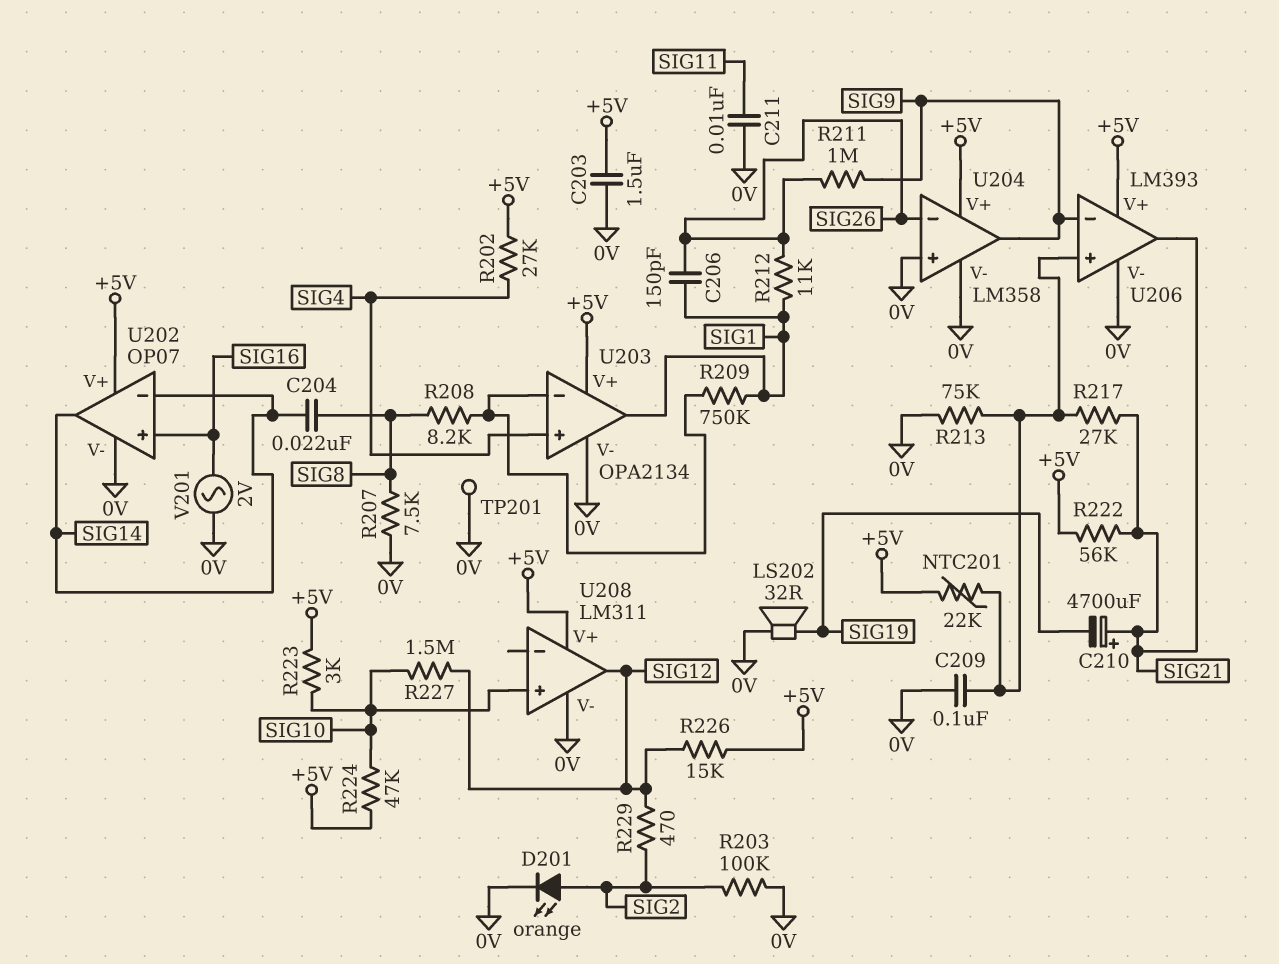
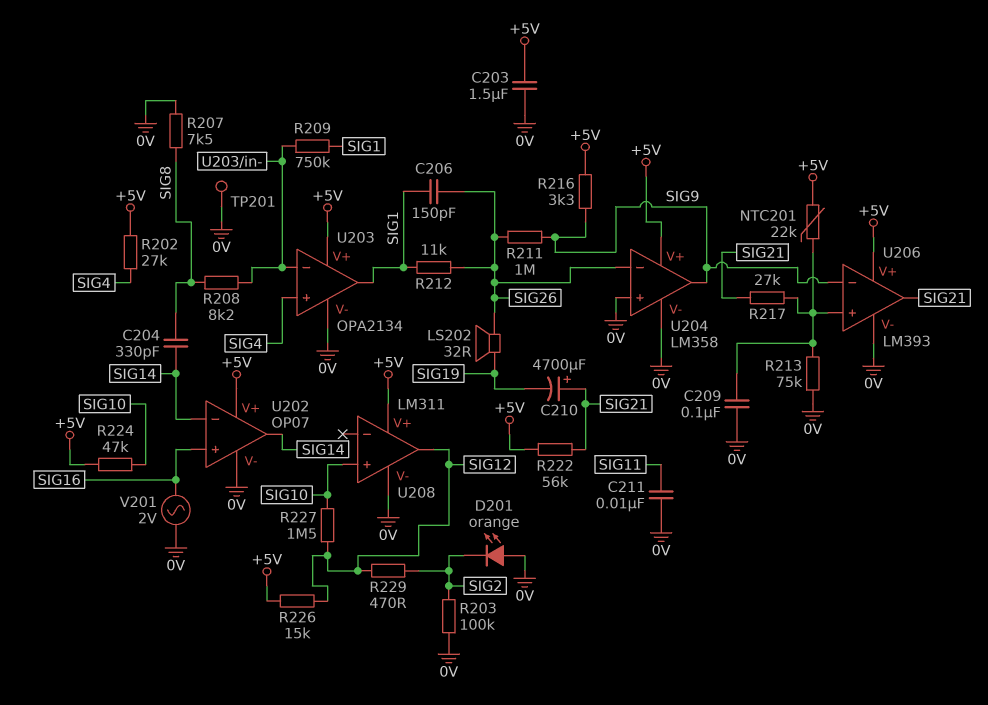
C204: 22nF (SIG8, SIG14) -> 330pF (SIG8, SIG14)
D201: LED orange (A SIG2, K 0V) -> LED orange (A 0V, K SIG2)
LS202: speaker 32R (0V, SIG19) -> speaker 32R (SIG19, SIG26)
R216: none -> 3.3k (+5V, SIG9)
R223: 3k (+5V, SIG10) -> none

